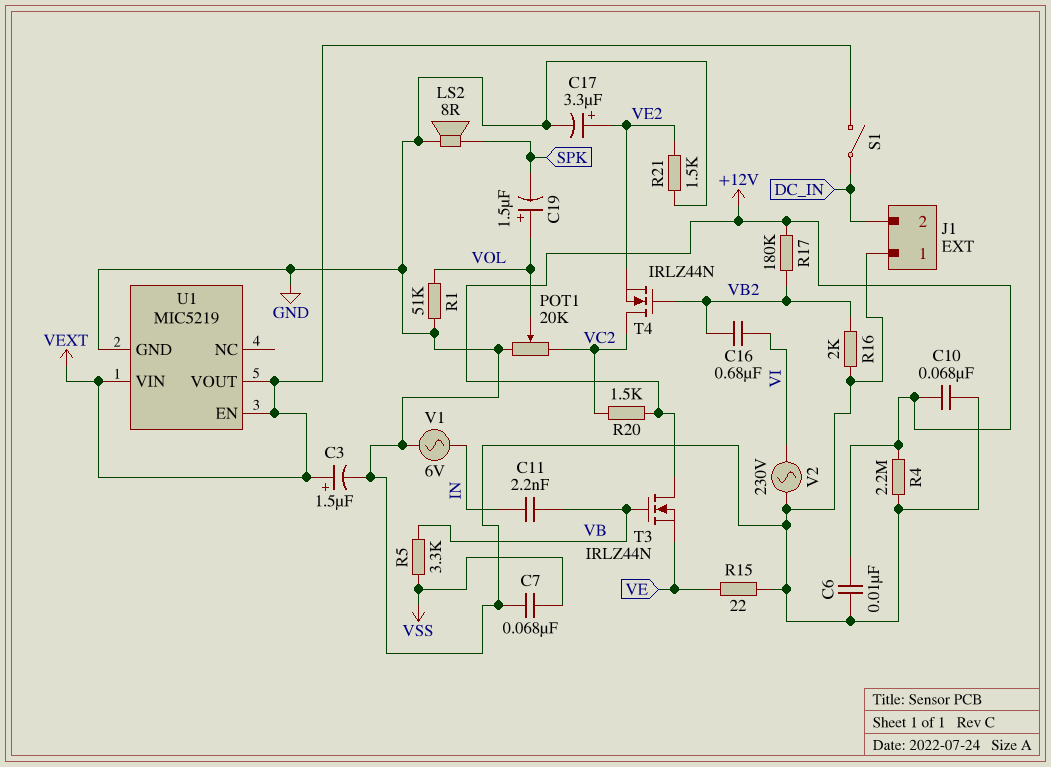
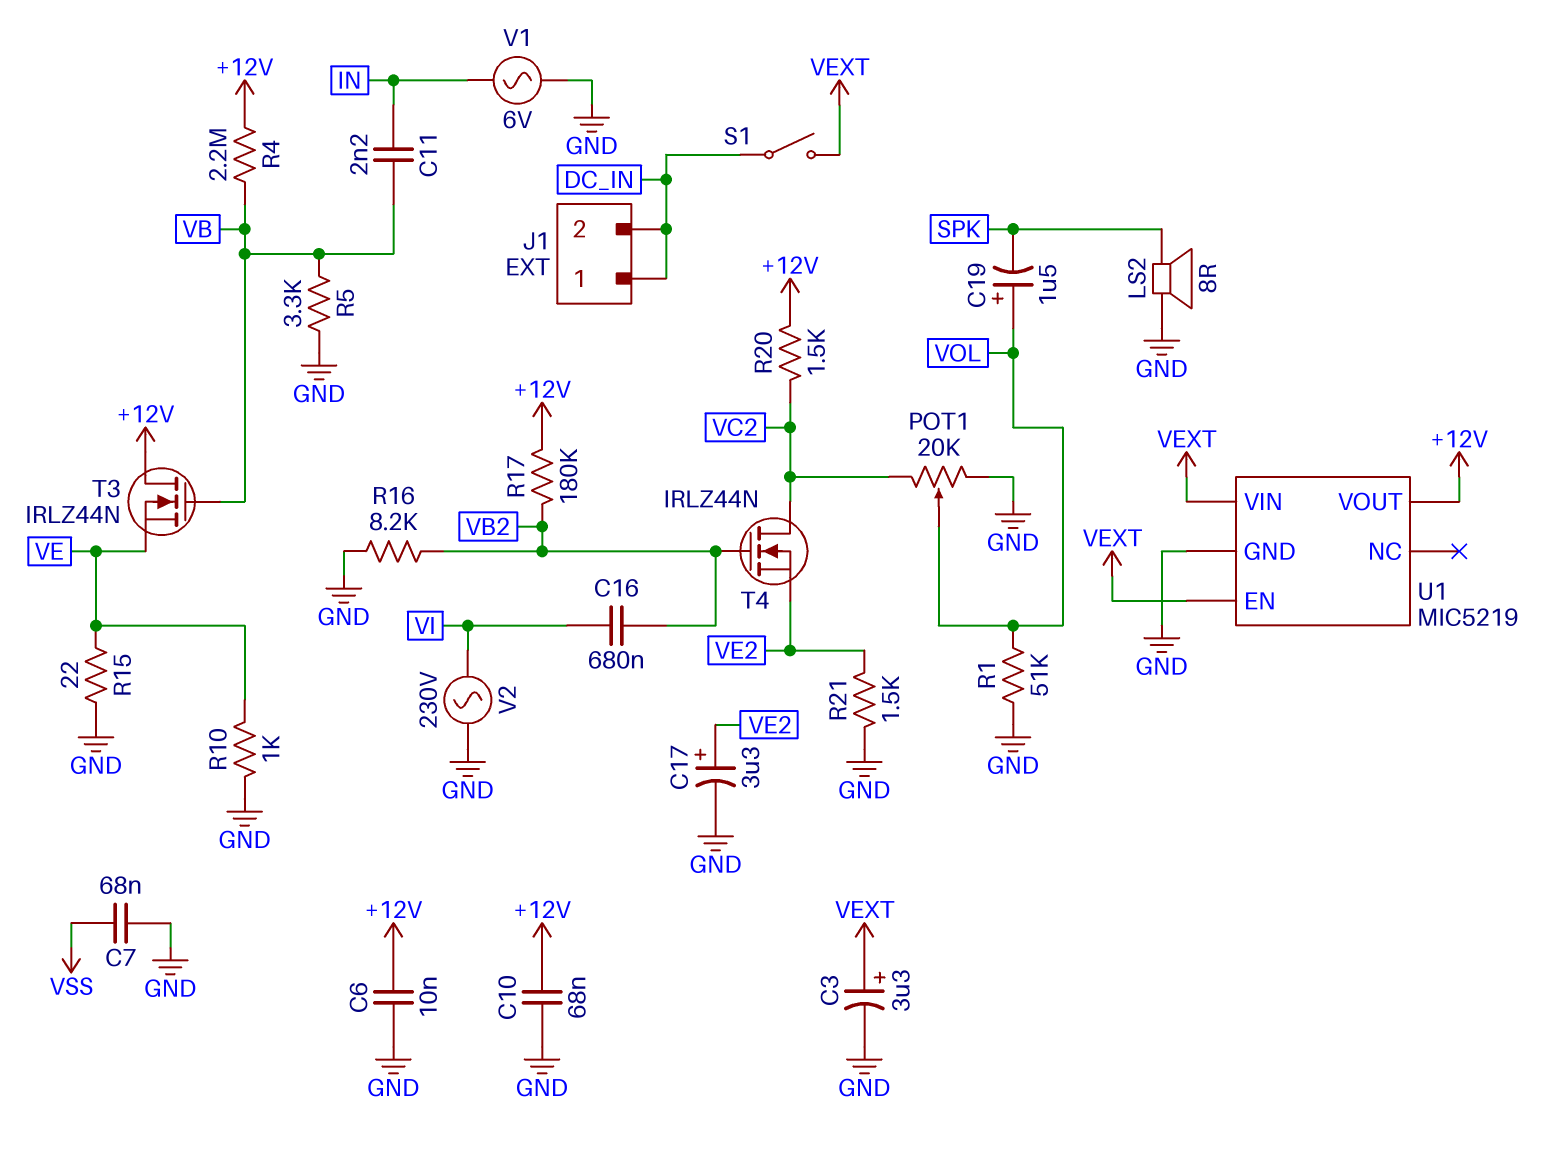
C3: 1.5uF (plus VEXT, minus GND) -> 3.3uF (plus VEXT, minus GND)
J1 pin 1: GND -> DC_IN
R4: 2.2M (+12V, GND) -> 2.2M (+12V, VB)
R5: 3.3k (VB, VSS) -> 3.3k (GND, VB)
R10: none -> 1k (GND, VE)
R16: 2k (GND, VB2) -> 8.2k (GND, VB2)
U1 pin VOUT: VEXT -> +12V

